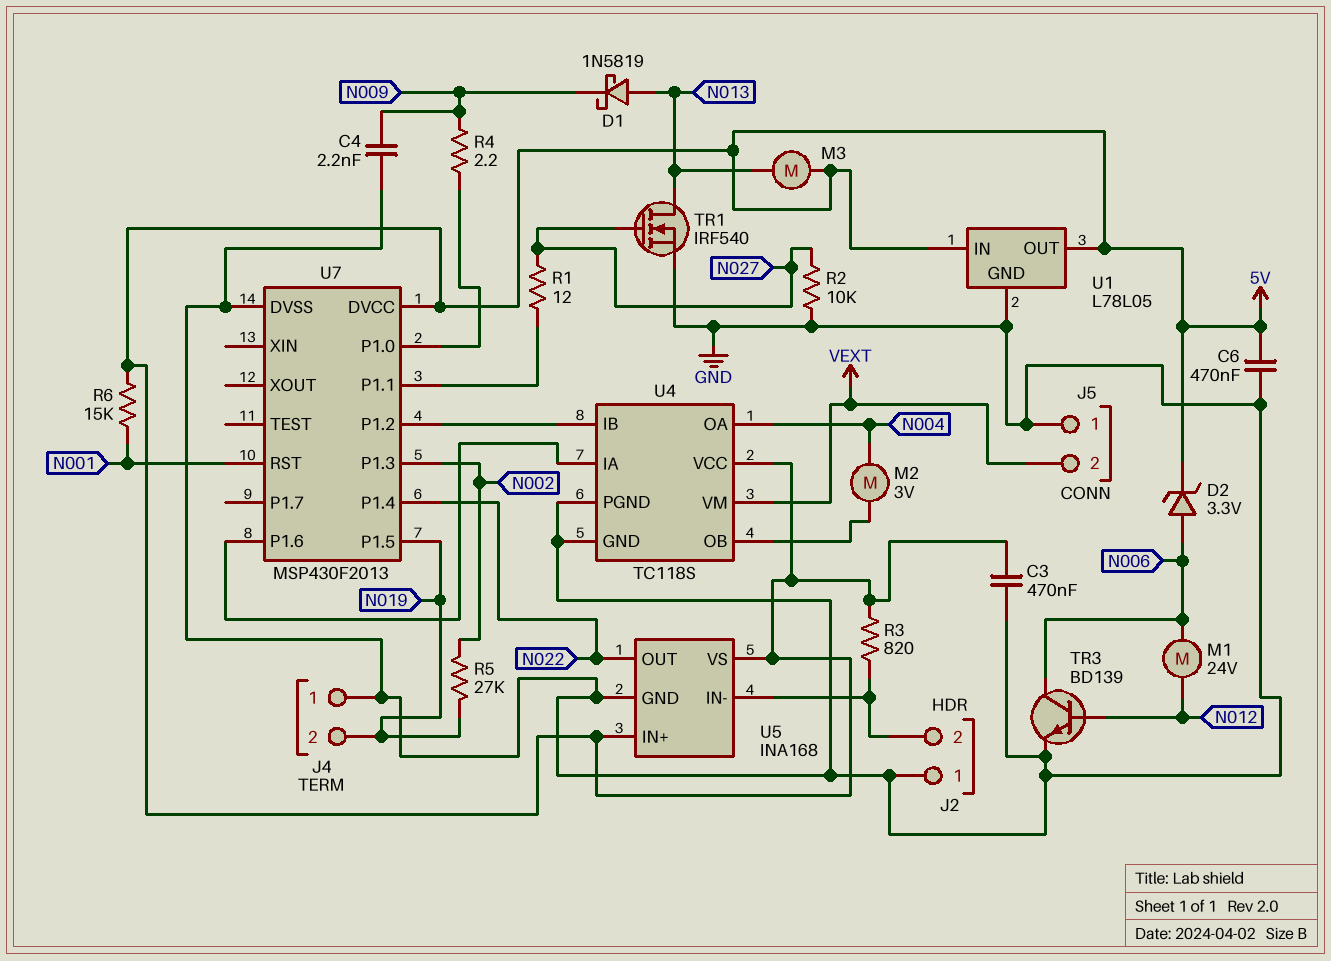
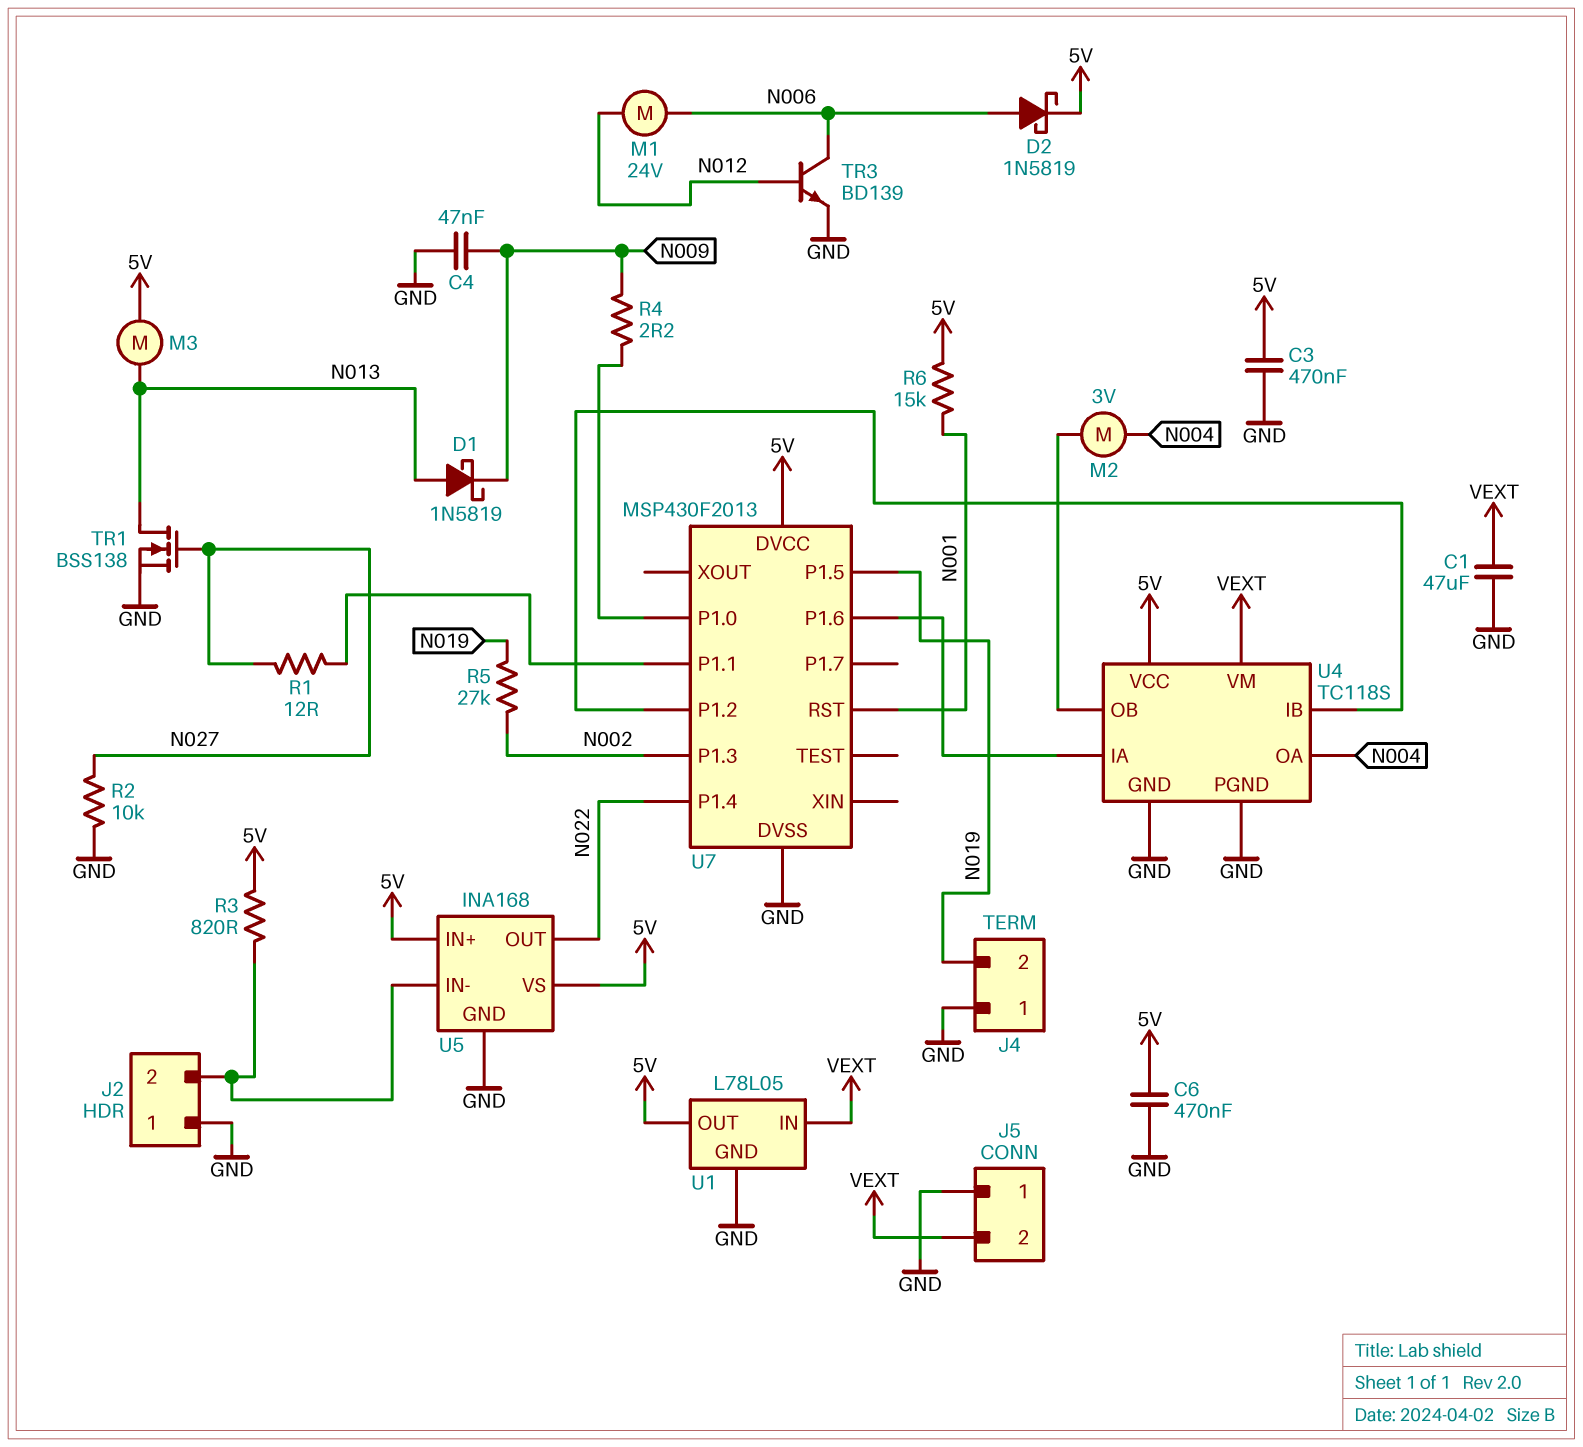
C1: none -> 47uF (GND, VEXT)
C4: 2.2nF (GND, N009) -> 47nF (GND, N009)
D2: zener 3.3V (A N006, K 5V) -> schottky 1N5819 (A N006, K 5V)
TR1: NMOS IRF540 (G N027, D N013, S GND) -> NMOS BSS138 (G N027, D N013, S GND)
U1 pin IN: 5V -> VEXT

